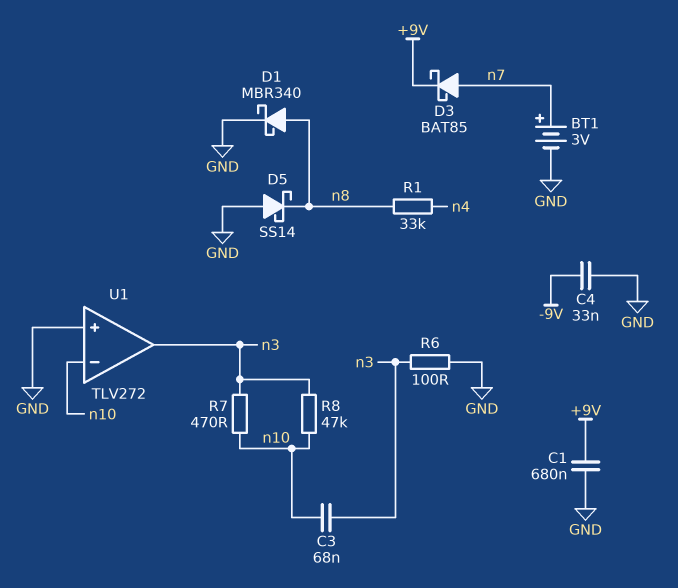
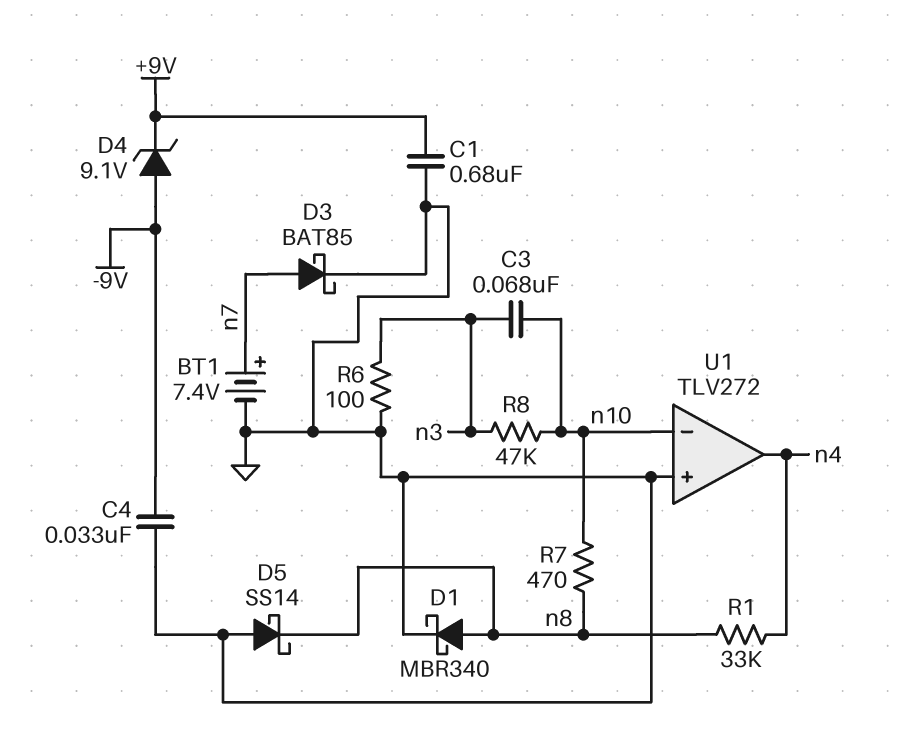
BT1: 3V (plus n7, minus GND) -> 7.4V (plus n7, minus GND)
D3: schottky BAT85 (A n7, K +9V) -> schottky BAT85 (A n7, K GND)
D4: none -> zener 9.1V (A -9V, K +9V)
R7: 470 (n3, n10) -> 470 (n8, n10)
U1 pin out: n3 -> n4

